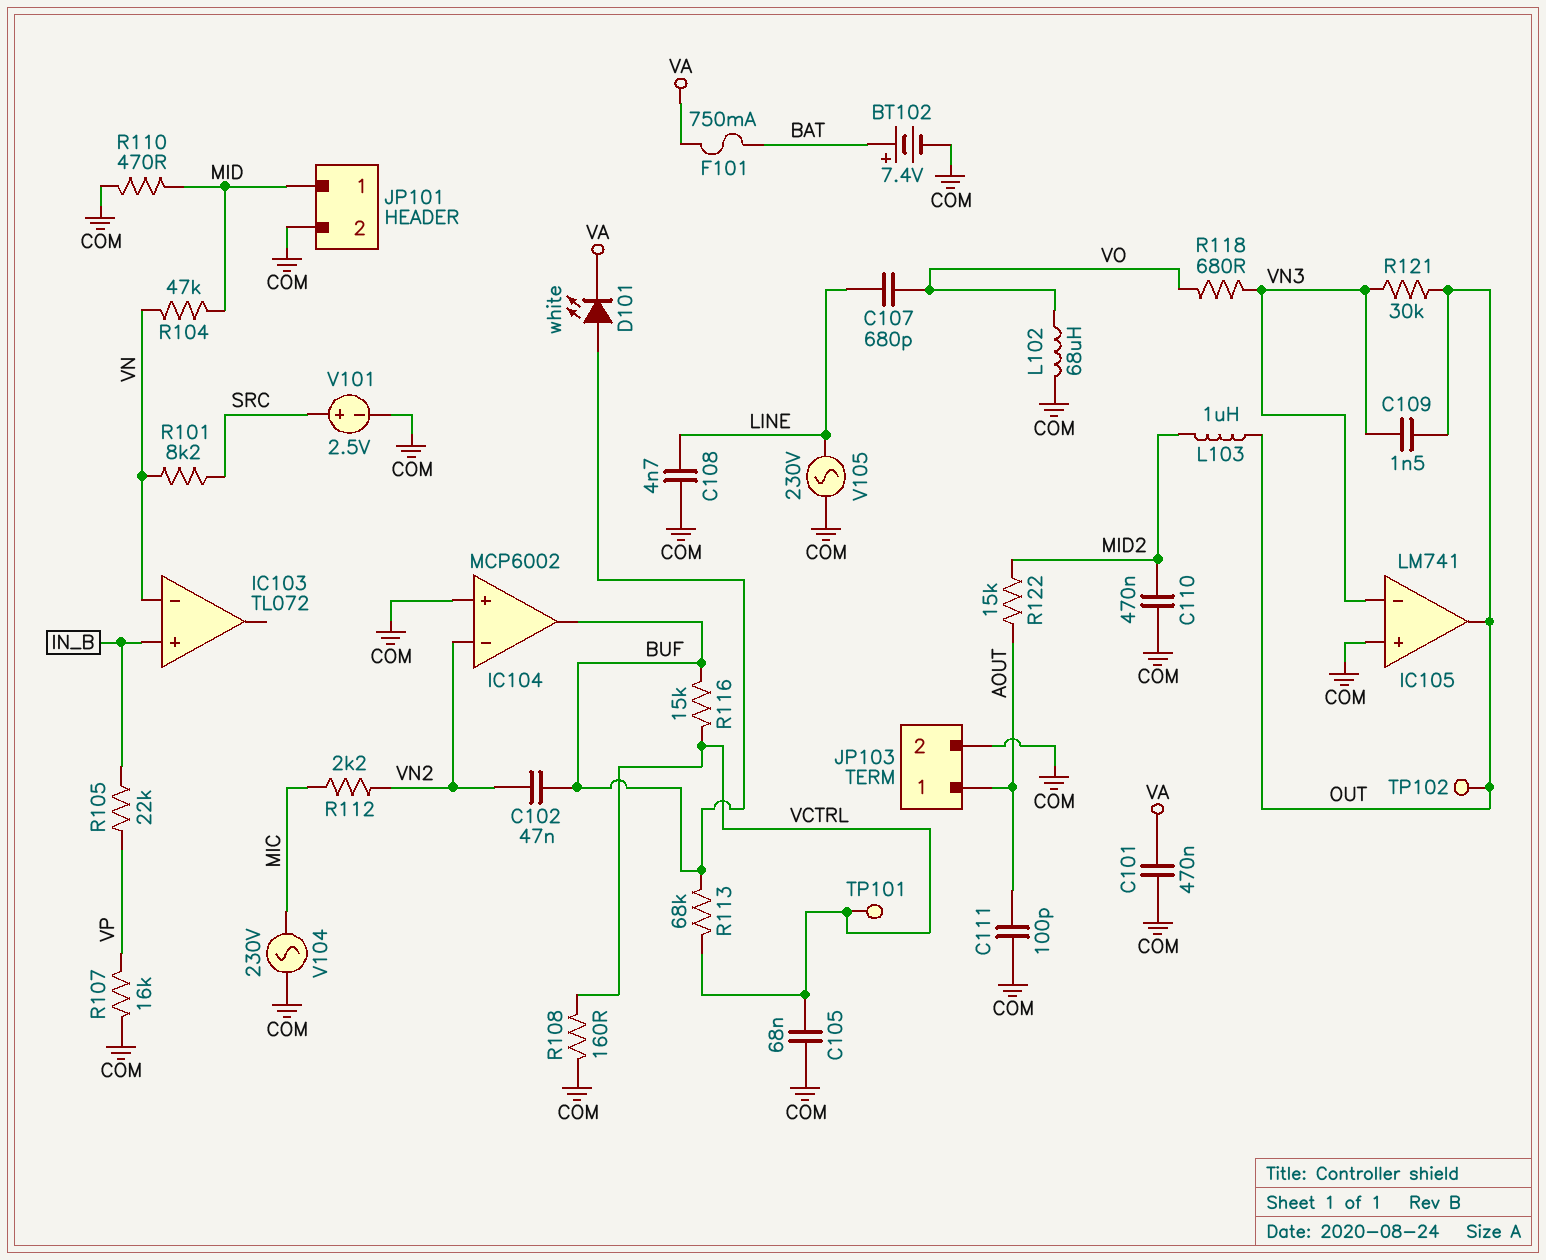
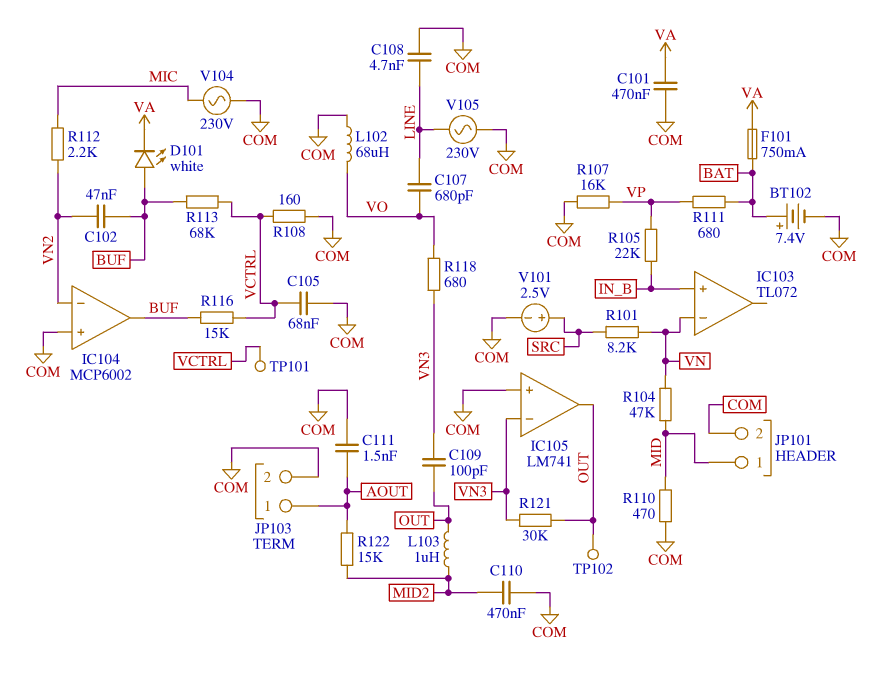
C109: 1.5nF (OUT, VN3) -> 100pF (OUT, VN3)
C111: 100pF (AOUT, COM) -> 1.5nF (AOUT, COM)
R111: none -> 680 (BAT, VP)

